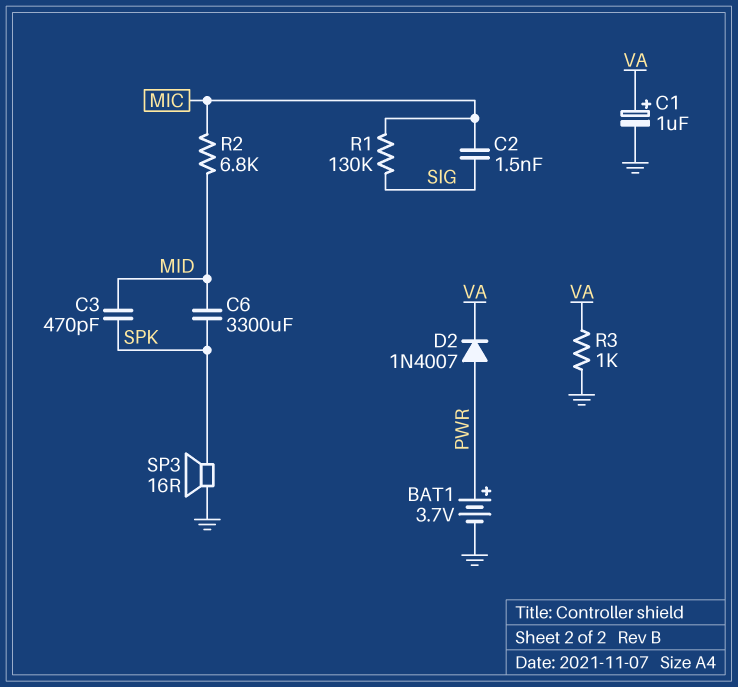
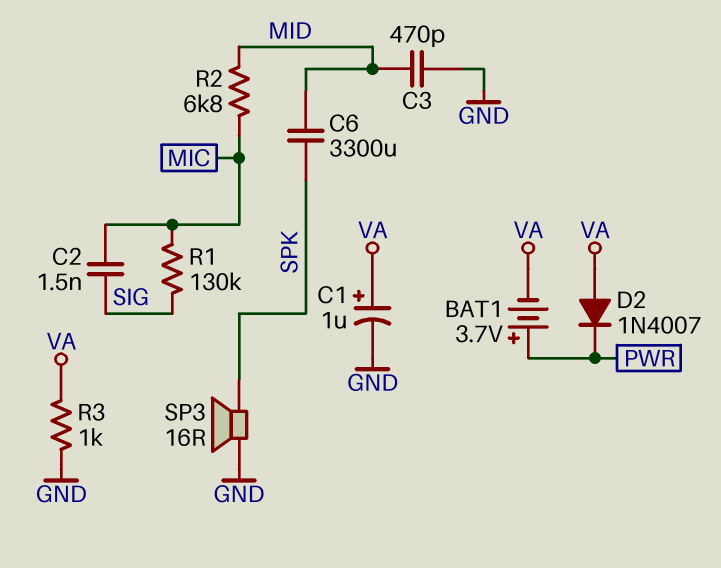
BAT1: 3.7V (plus PWR, minus GND) -> 3.7V (plus PWR, minus VA)
C3: 470pF (MID, SPK) -> 470pF (GND, MID)
D2: diode 1N4007 (A PWR, K VA) -> diode 1N4007 (A VA, K PWR)

